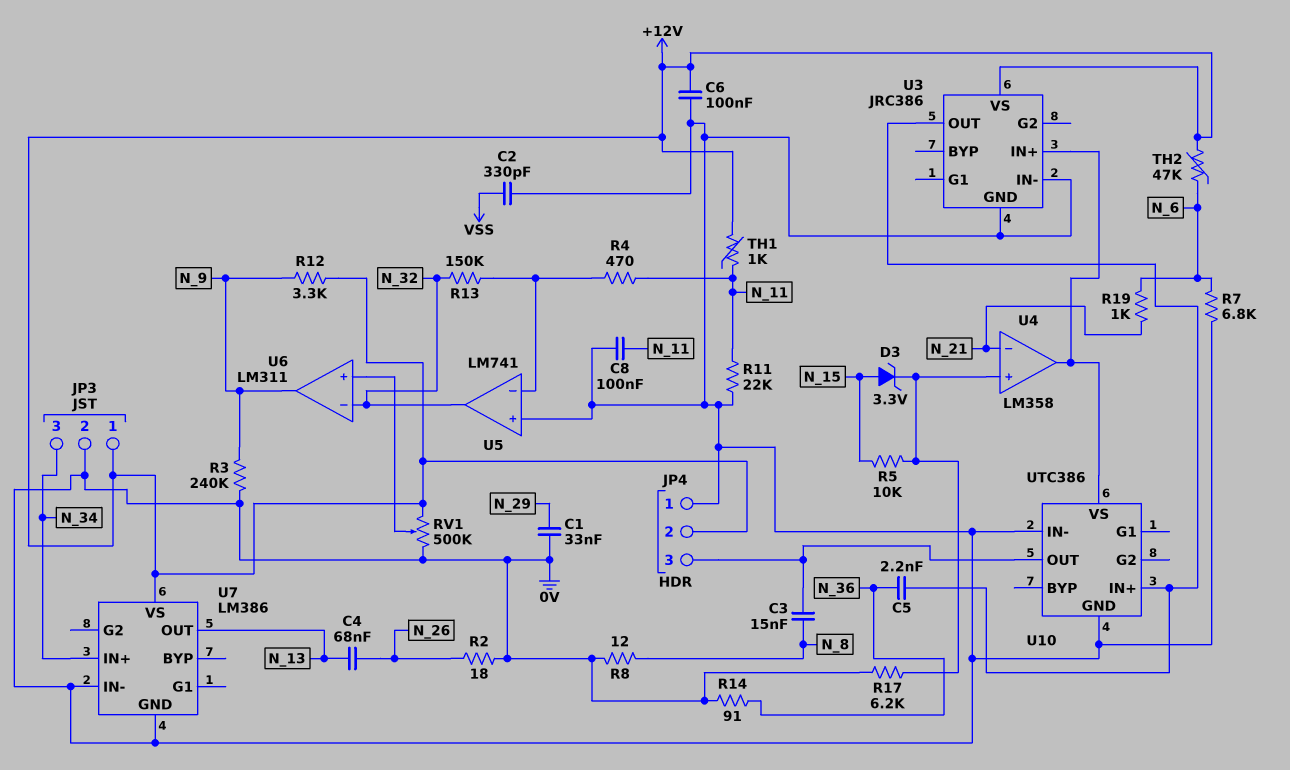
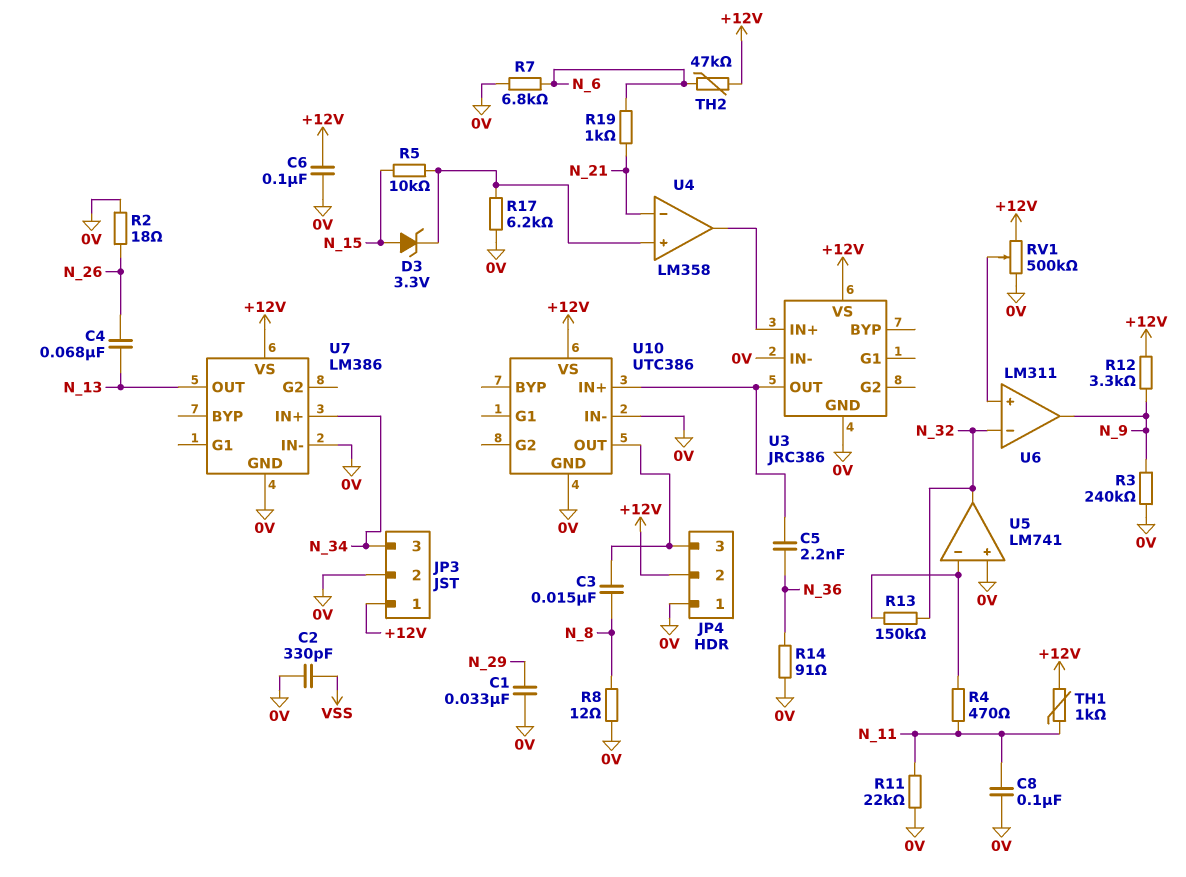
U10 pin VS: U3/IN+ -> +12V

